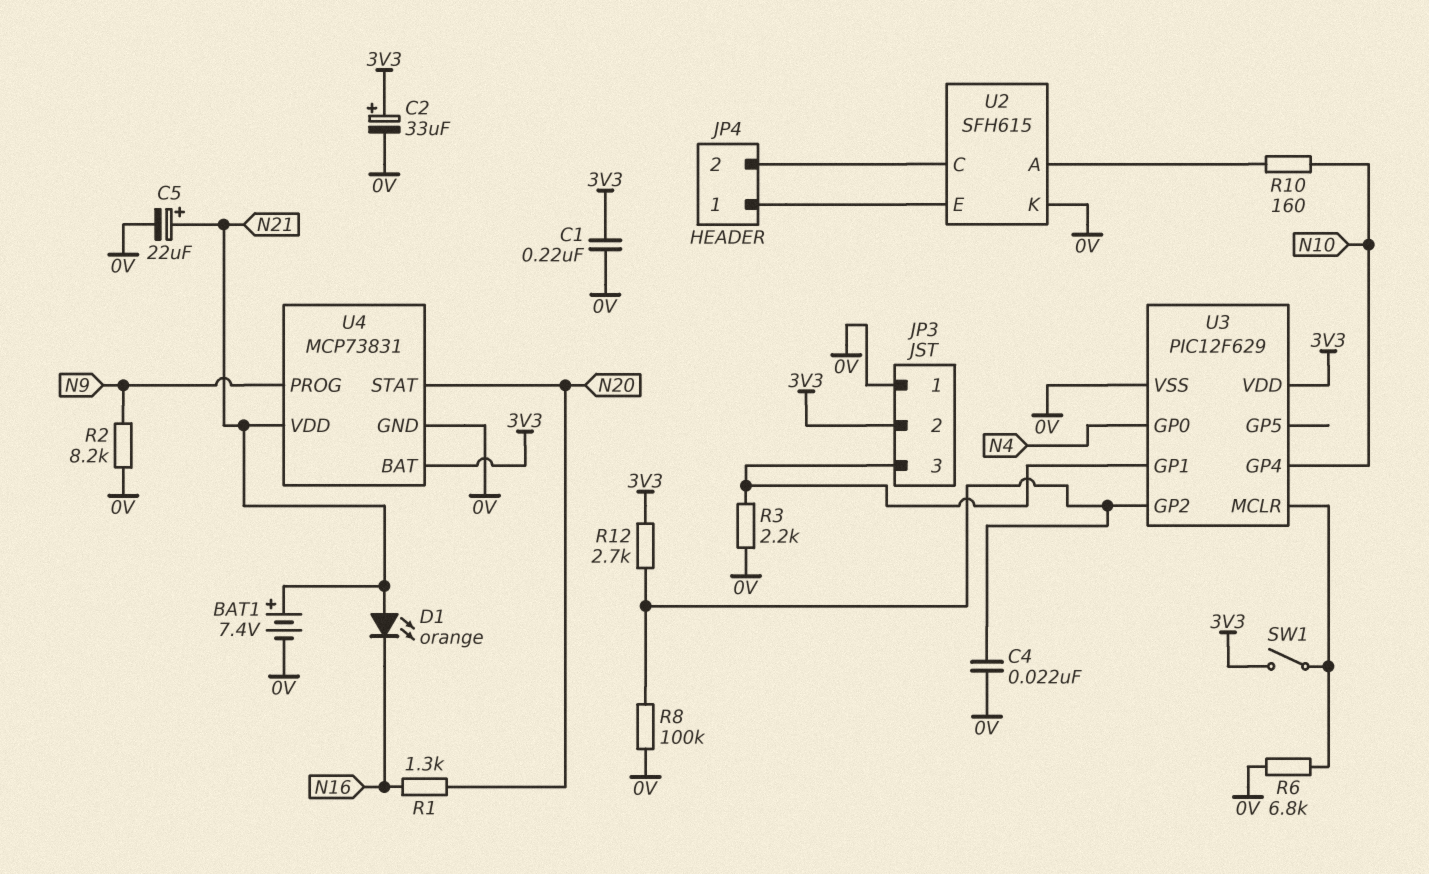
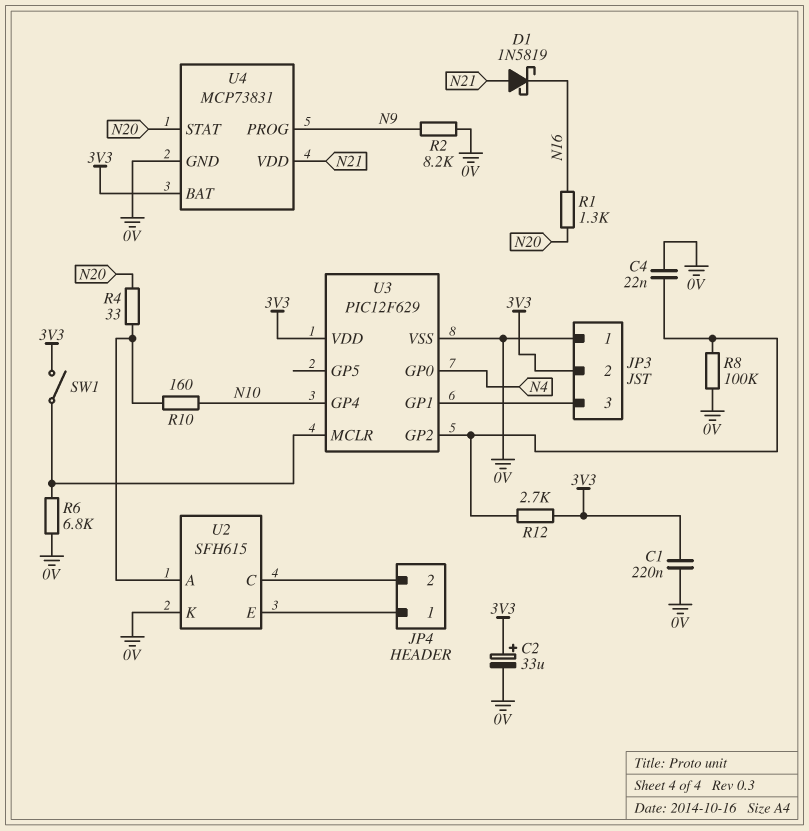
BAT1: 7.4V (plus N21, minus 0V) -> none
C5: 22uF (plus N21, minus 0V) -> none
D1: LED orange (A N21, K N16) -> schottky 1N5819 (A N21, K N16)
R3: 2.2k (0V, JP3/3) -> none
R4: none -> 33 (N20, U2/A)

